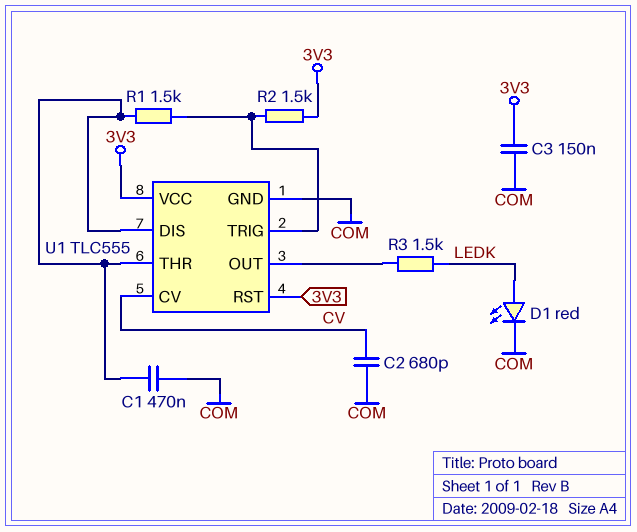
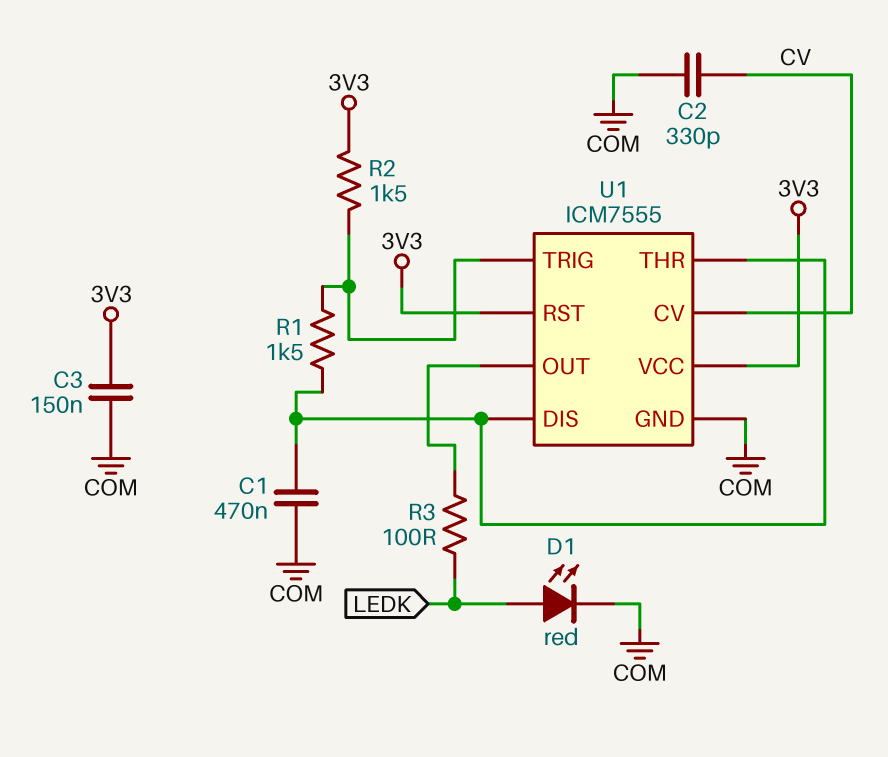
C2: 680pF (COM, CV) -> 330pF (COM, CV)
R3: 1.5k (LEDK, U1/OUT) -> 100 (LEDK, U1/OUT)
U1: TLC555 -> ICM7555

